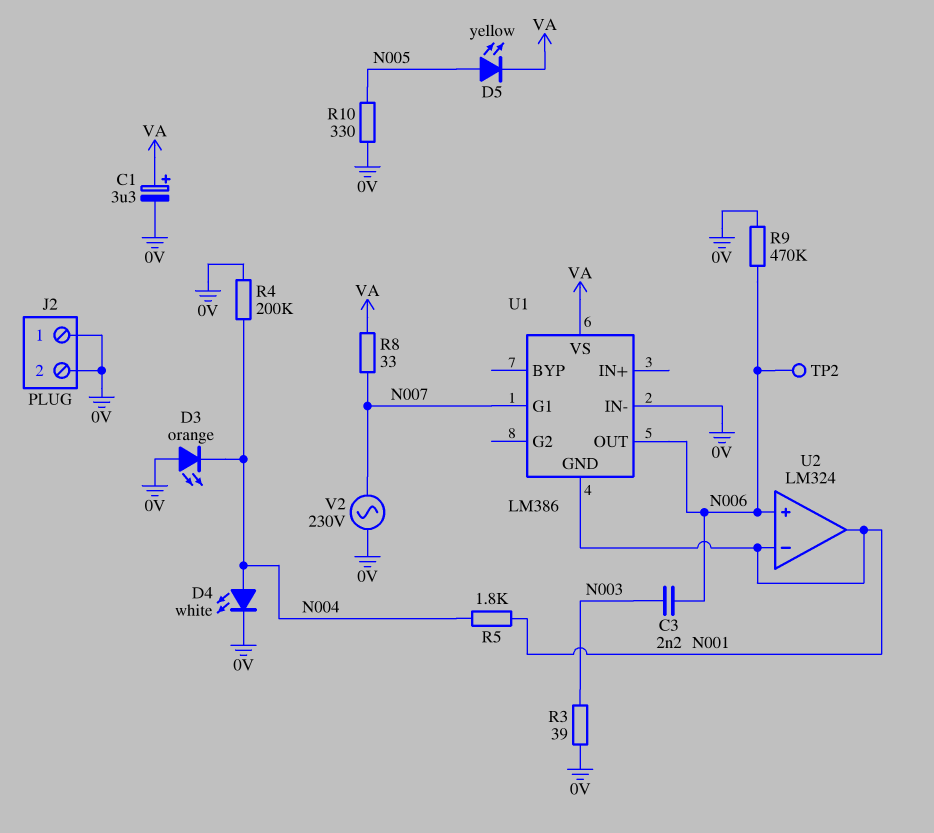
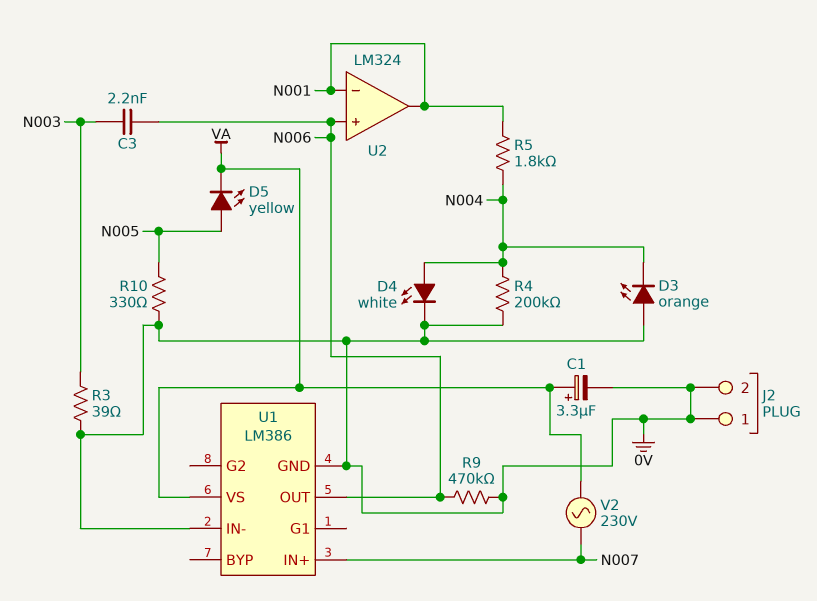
R8: 33 (N007, VA) -> none
TP2: test point (N006) -> none
U1 pin G1: N007 -> none
U1 pin GND: N001 -> 0V
U1 pin IN+: none -> N007
V2: AC 230V (0V, N007) -> AC 230V (N007, VA)

